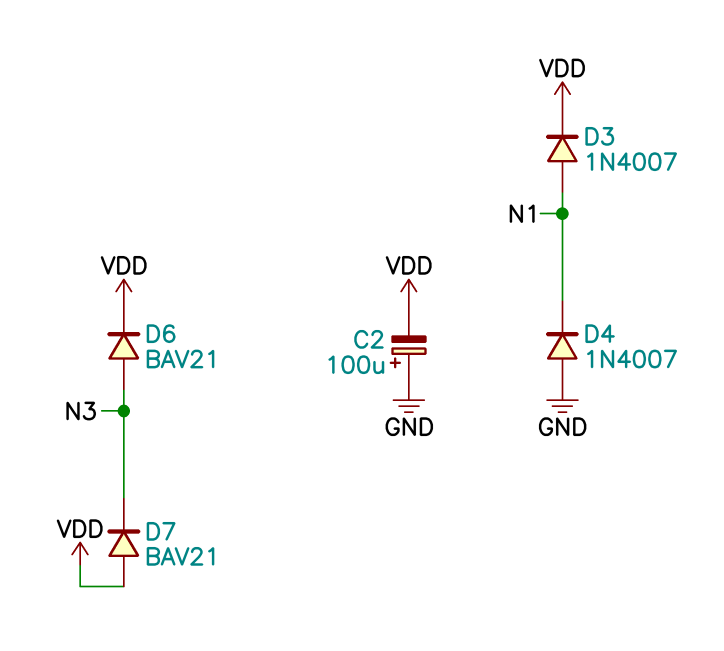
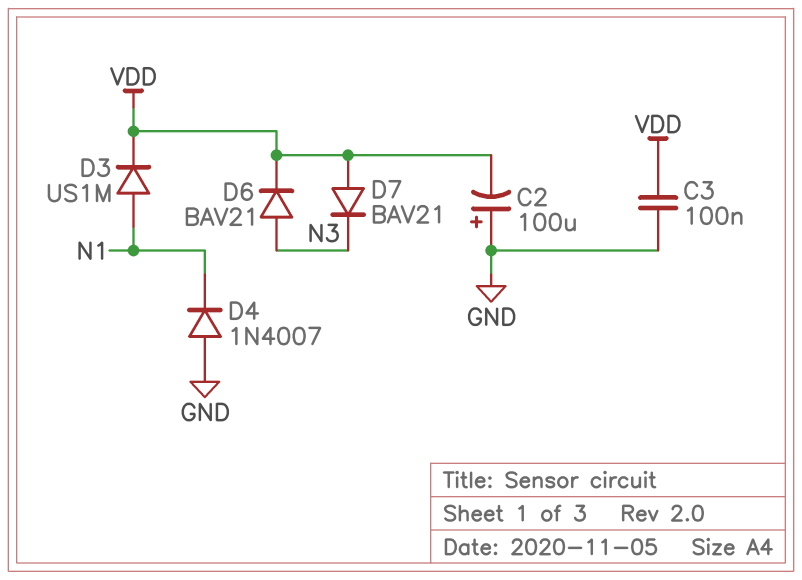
C3: none -> 100nF (GND, VDD)
D3: diode 1N4007 (A N1, K VDD) -> diode US1M (A N1, K VDD)

